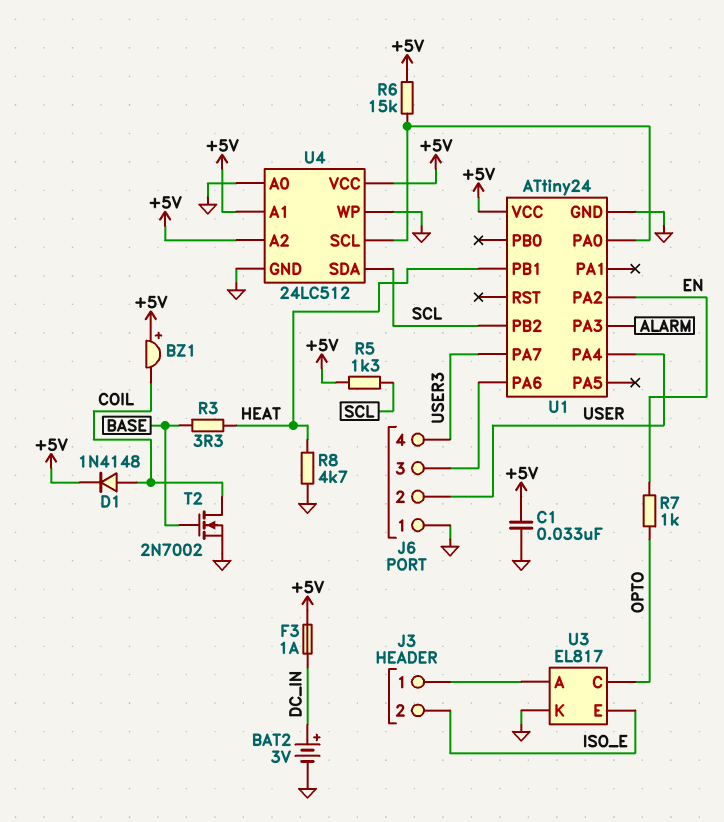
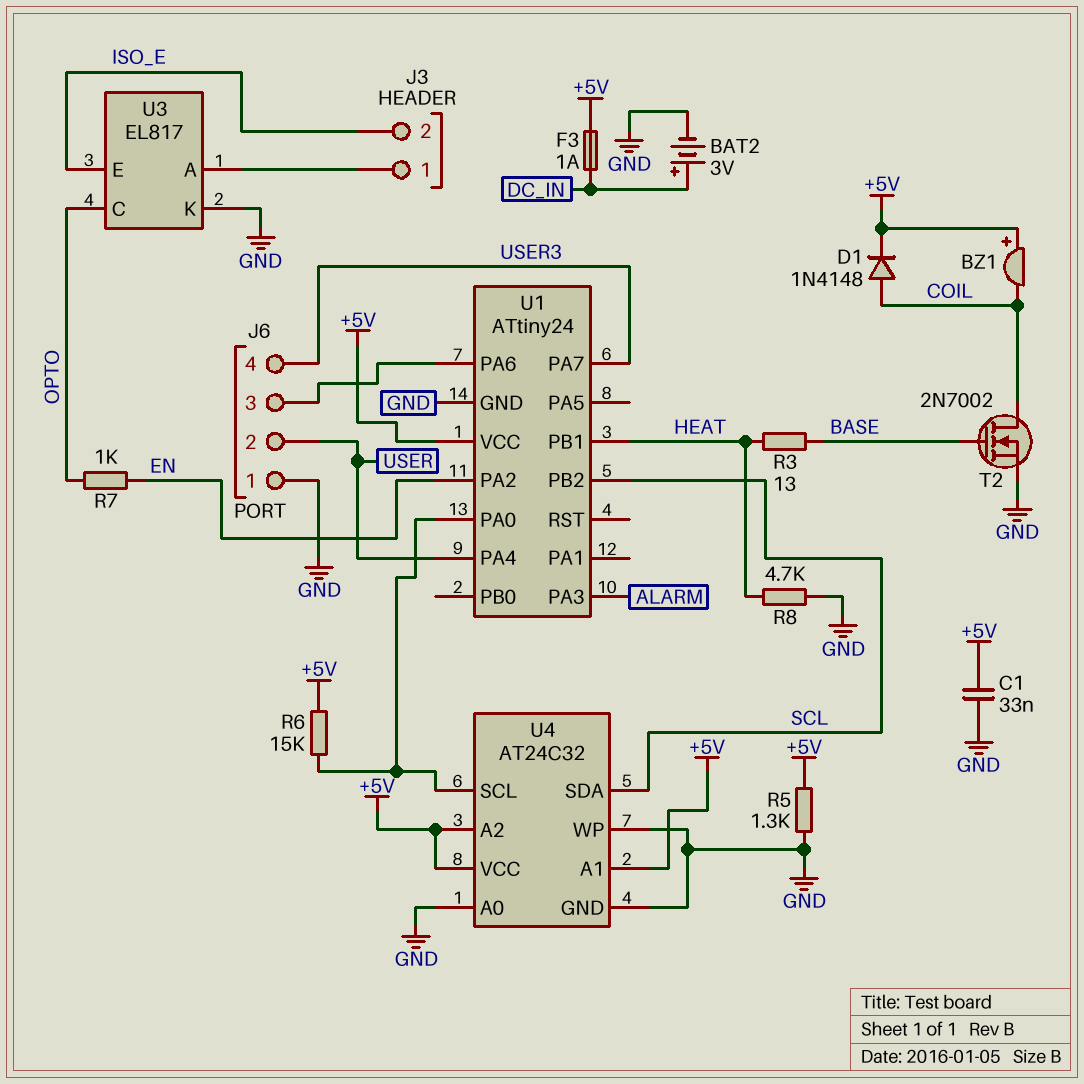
R3: 3.3 (BASE, HEAT) -> 13 (BASE, HEAT)
R5: 1.3k (+5V, SCL) -> 1.3k (+5V, GND)
U4: 24LC512 -> AT24C32

